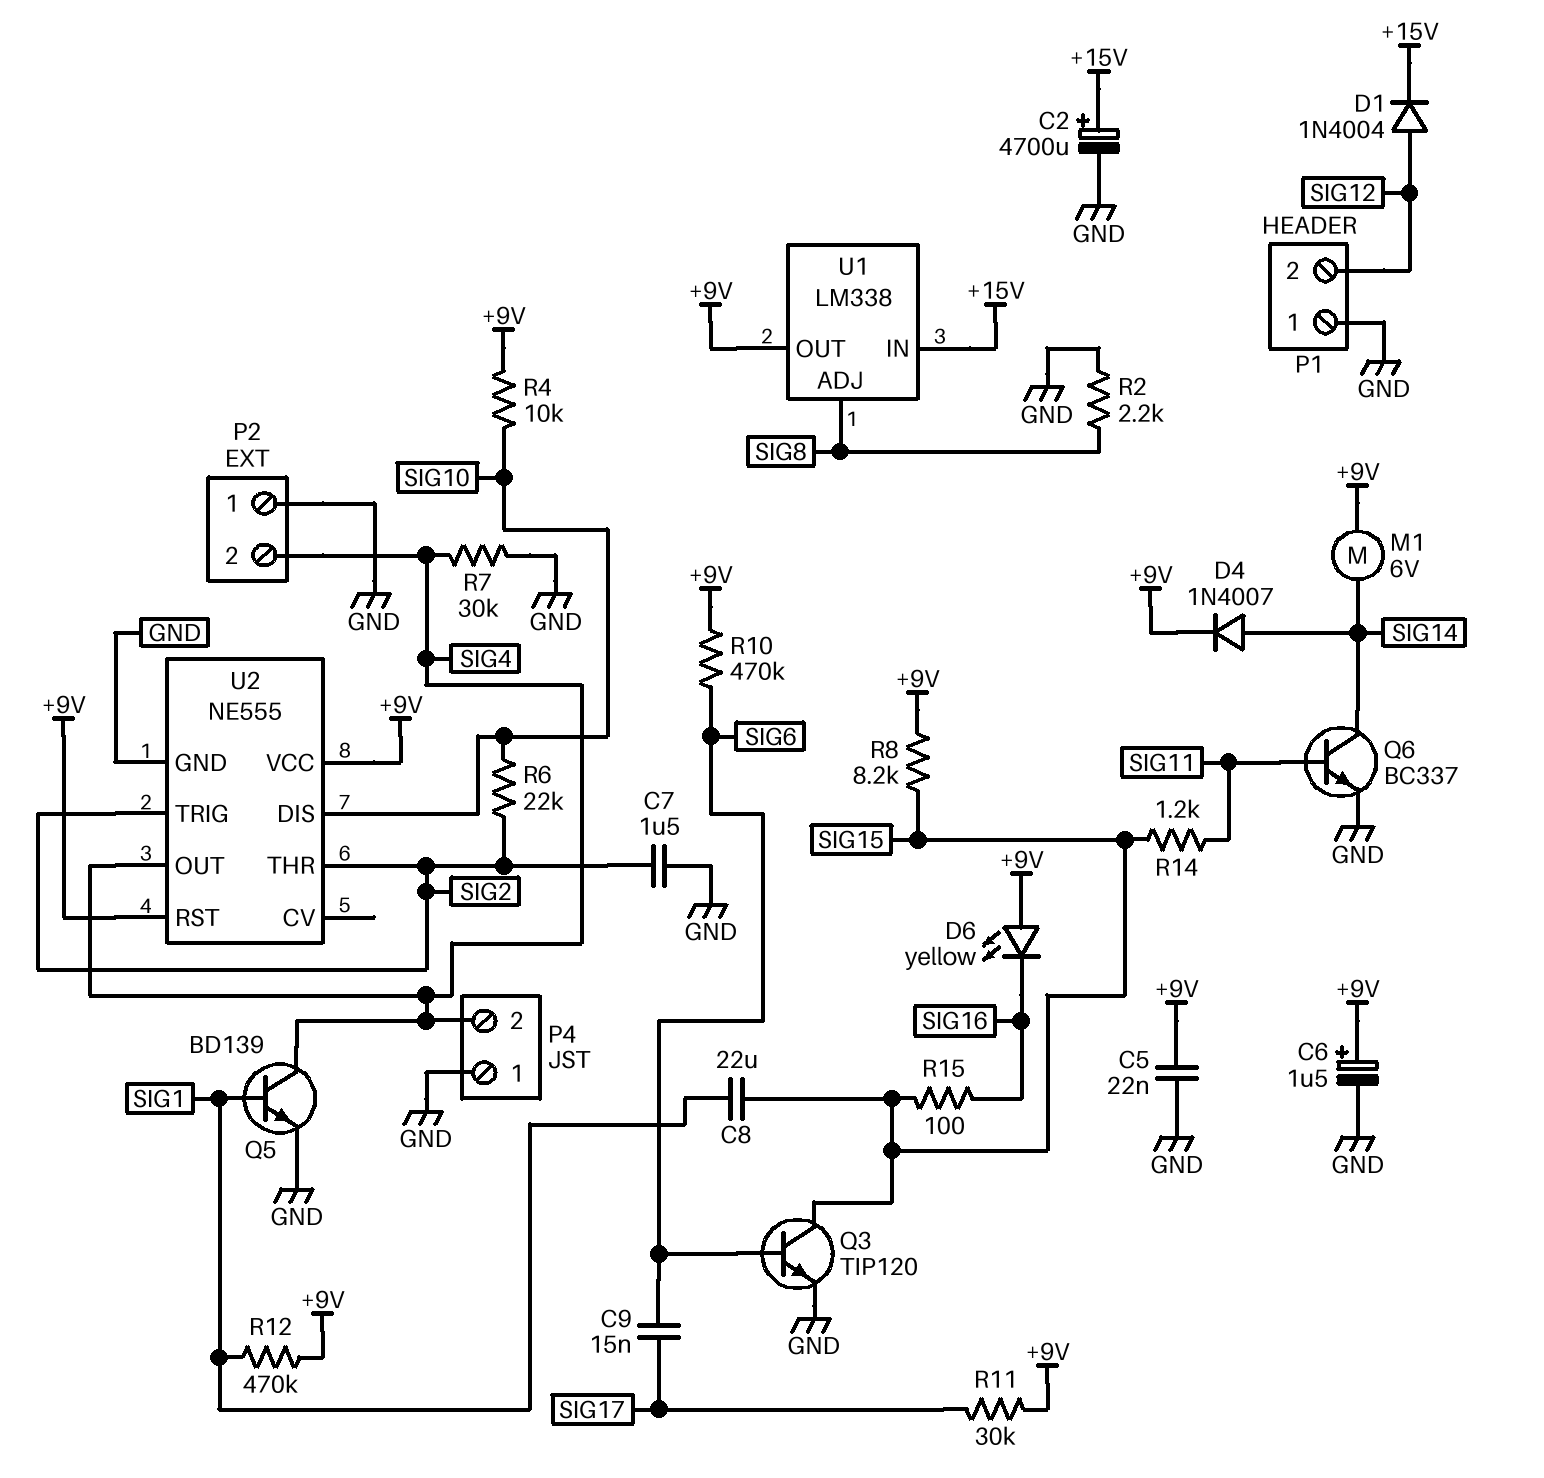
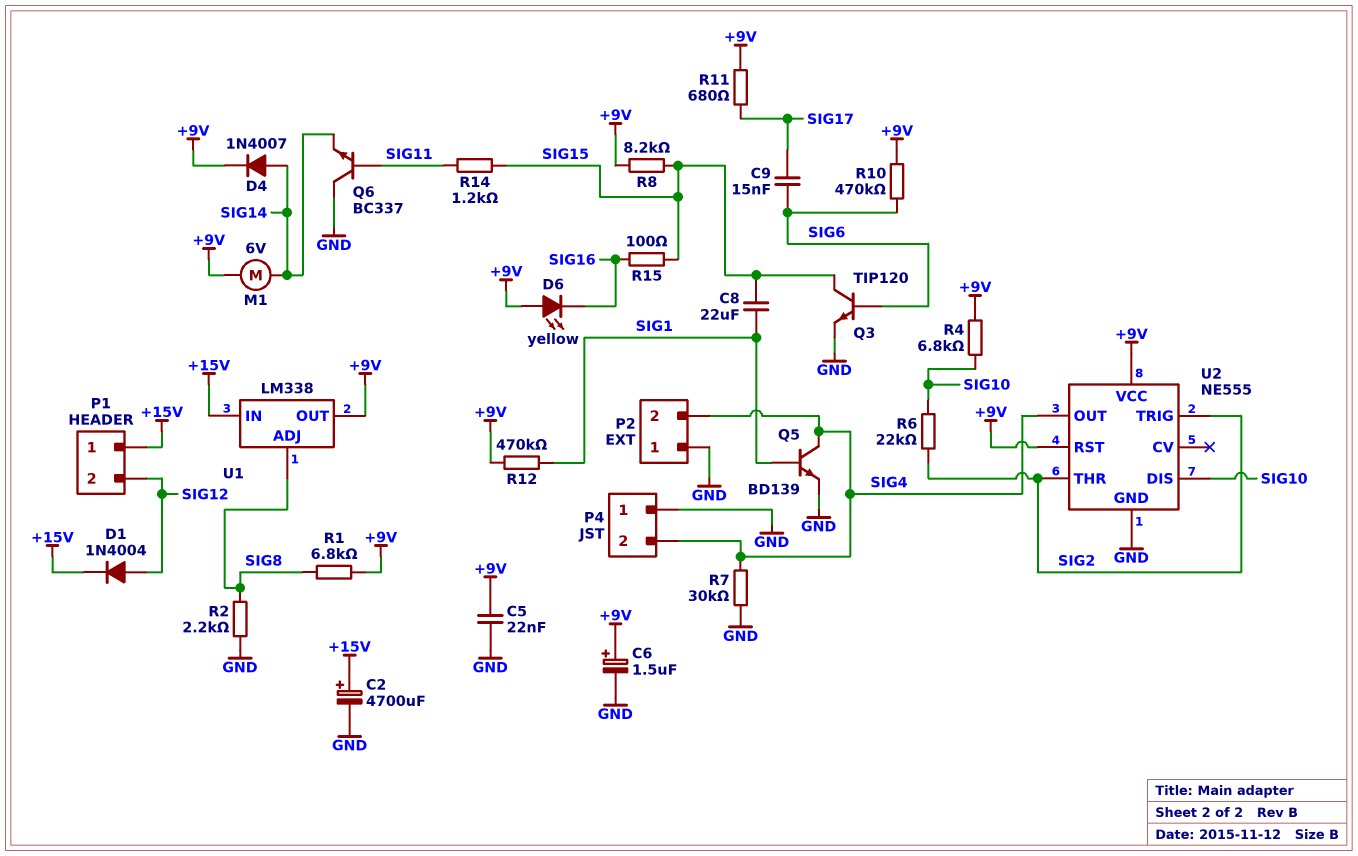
C7: 1.5uF (GND, SIG2) -> none
P1 pin 1: GND -> +15V
Q6: NPN BC337 (B SIG11, C SIG14, E GND) -> NPN BC337 (B SIG11, C GND, E SIG14)
R1: none -> 6.8k (+9V, SIG8)
R4: 10k (+9V, SIG10) -> 6.8k (+9V, SIG10)
R11: 30k (+9V, SIG17) -> 680 (+9V, SIG17)

